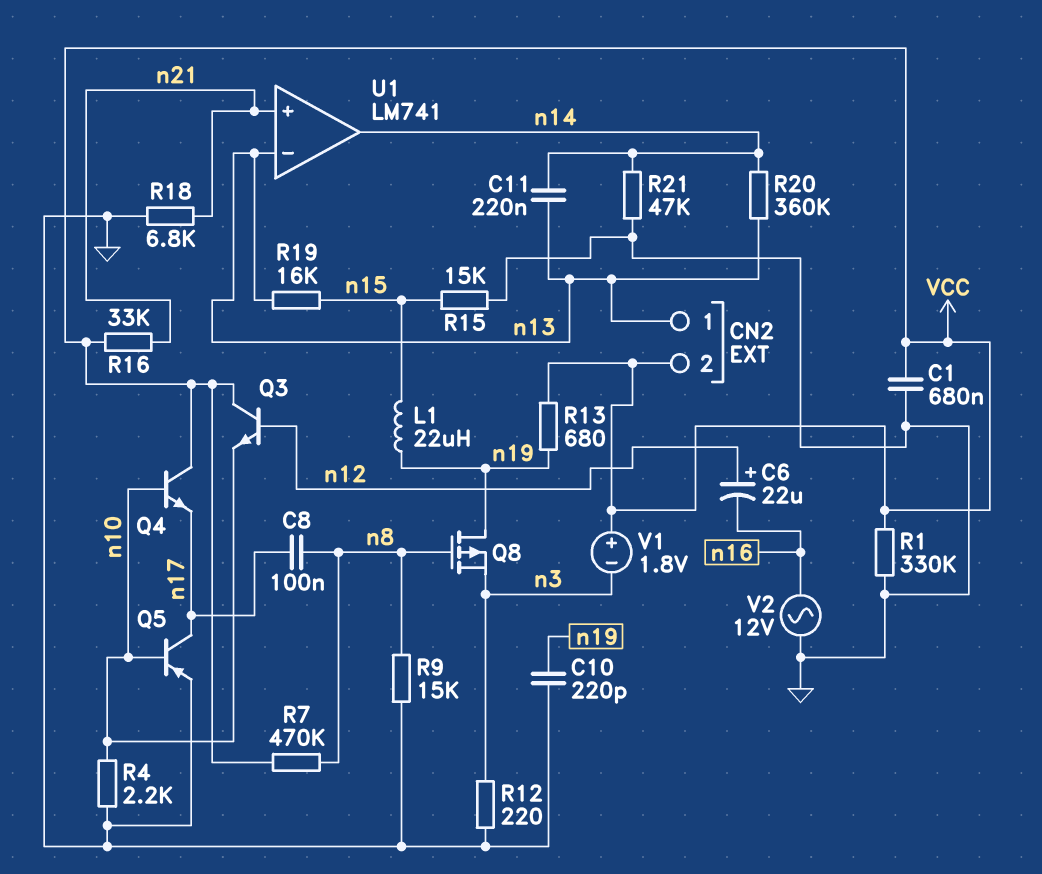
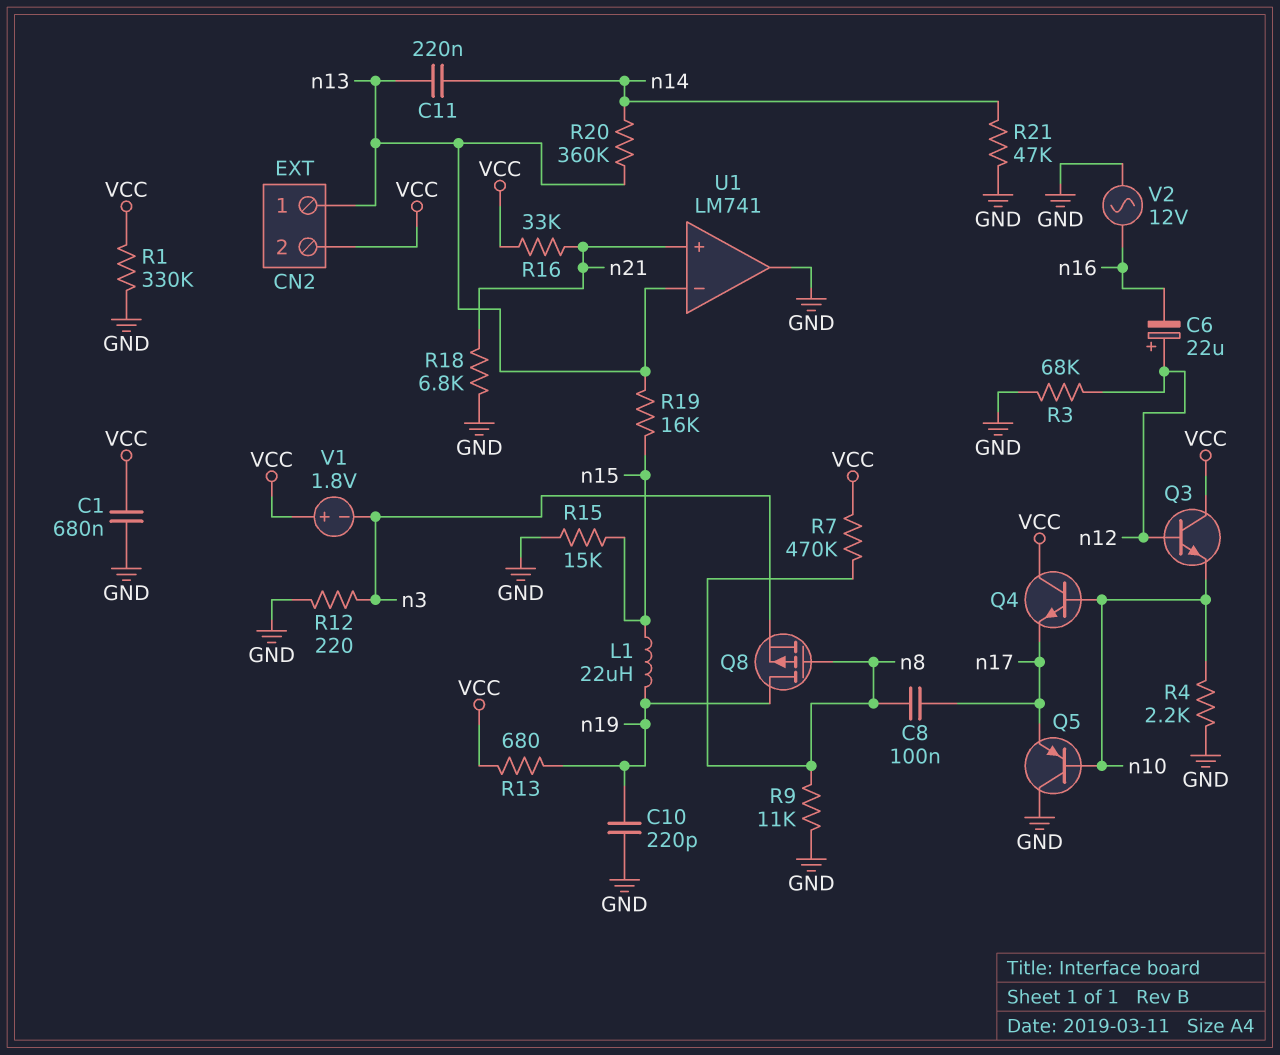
Q5: PNP (B n10, C n17, E GND) -> PNP (B n10, C GND, E n17)
R3: none -> 68k (GND, n12)
R9: 15k (GND, n8) -> 11k (GND, n8)
U1 pin out: n14 -> GND

